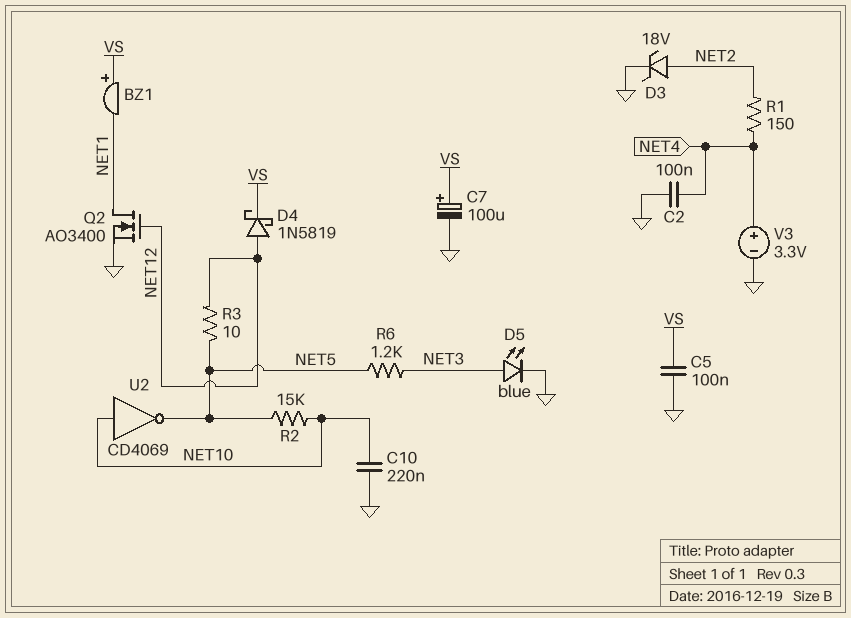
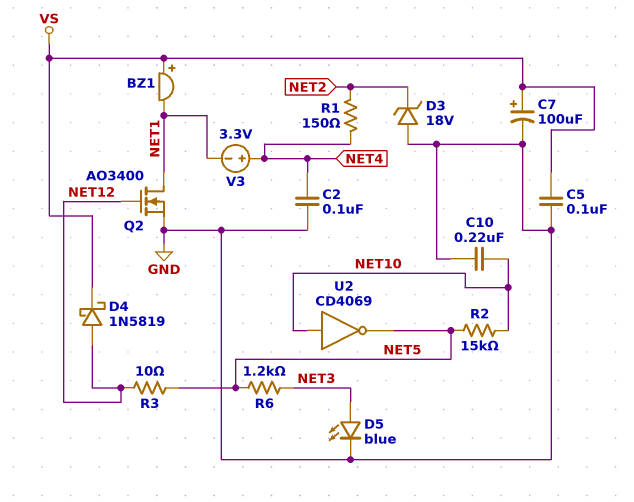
D3: zener 18V (A NET2, K GND) -> zener 18V (A GND, K NET2)
V3: 3.3V (plus NET4, minus GND) -> 3.3V (plus NET4, minus NET1)

